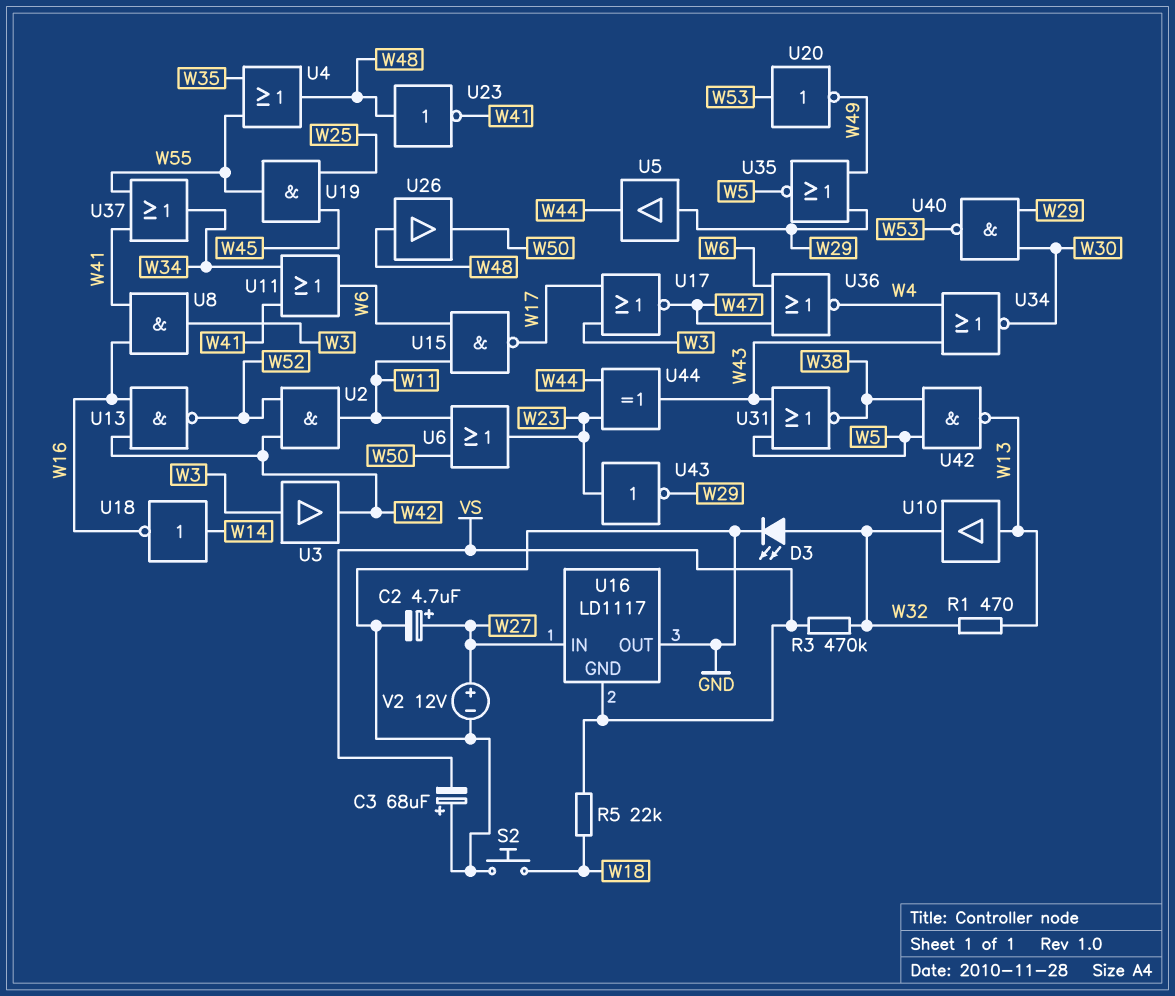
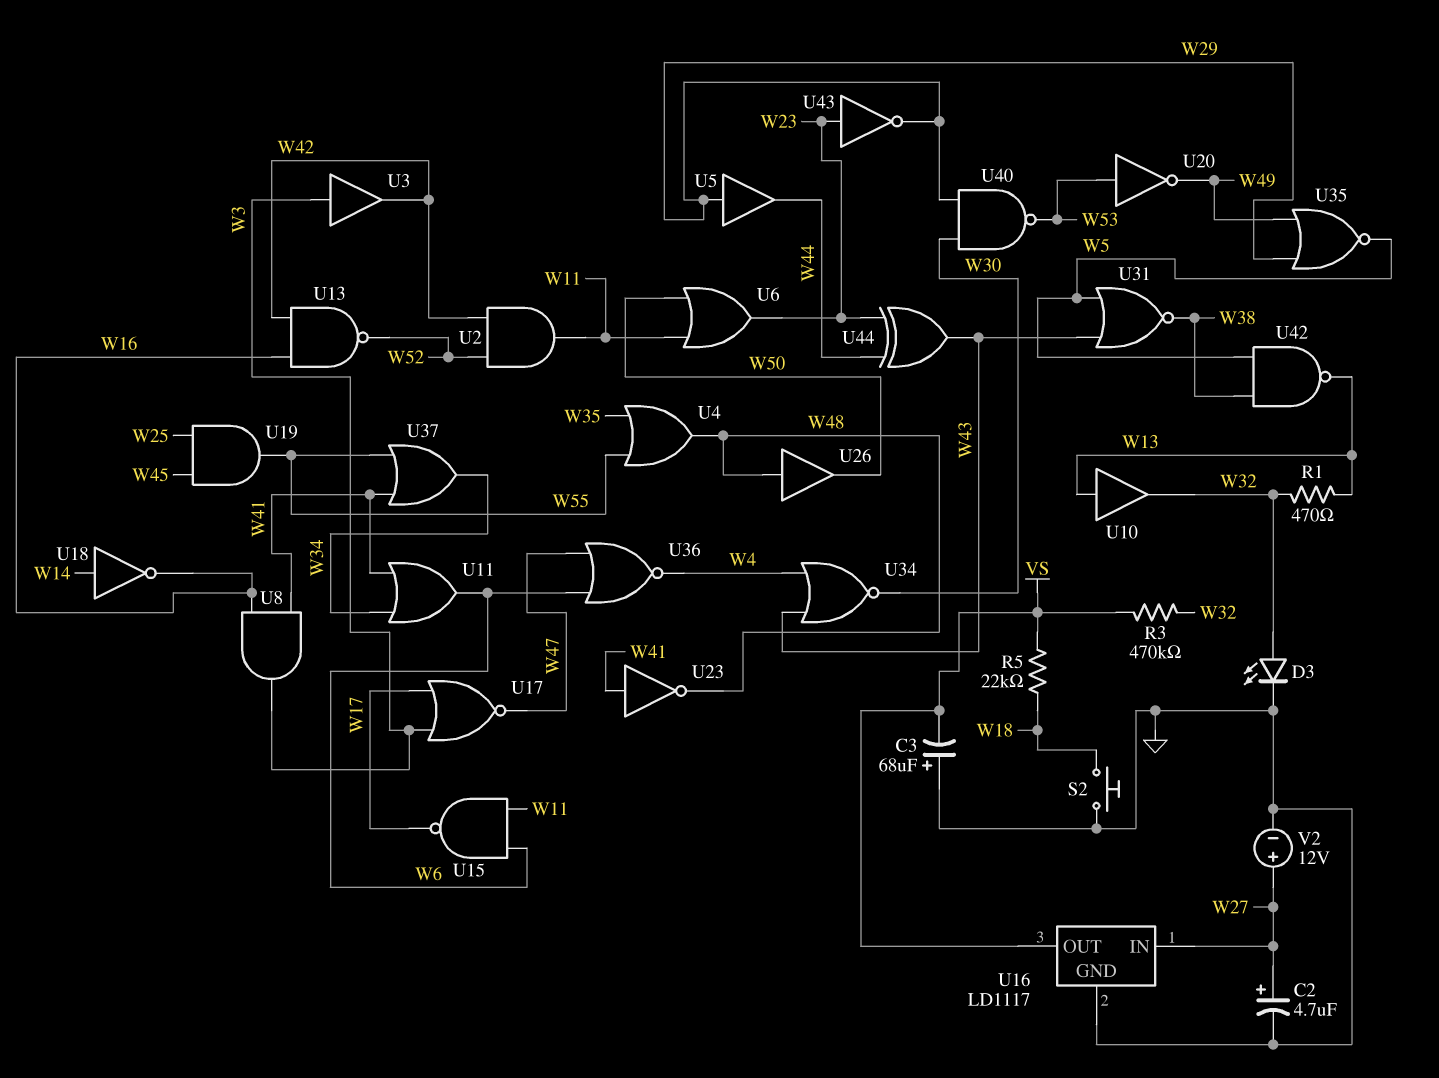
U16 pin GND: VS -> GND
U16 pin OUT: GND -> VS
U23: NOT (in W48, out W41) -> NOT (in W41, out W48)

